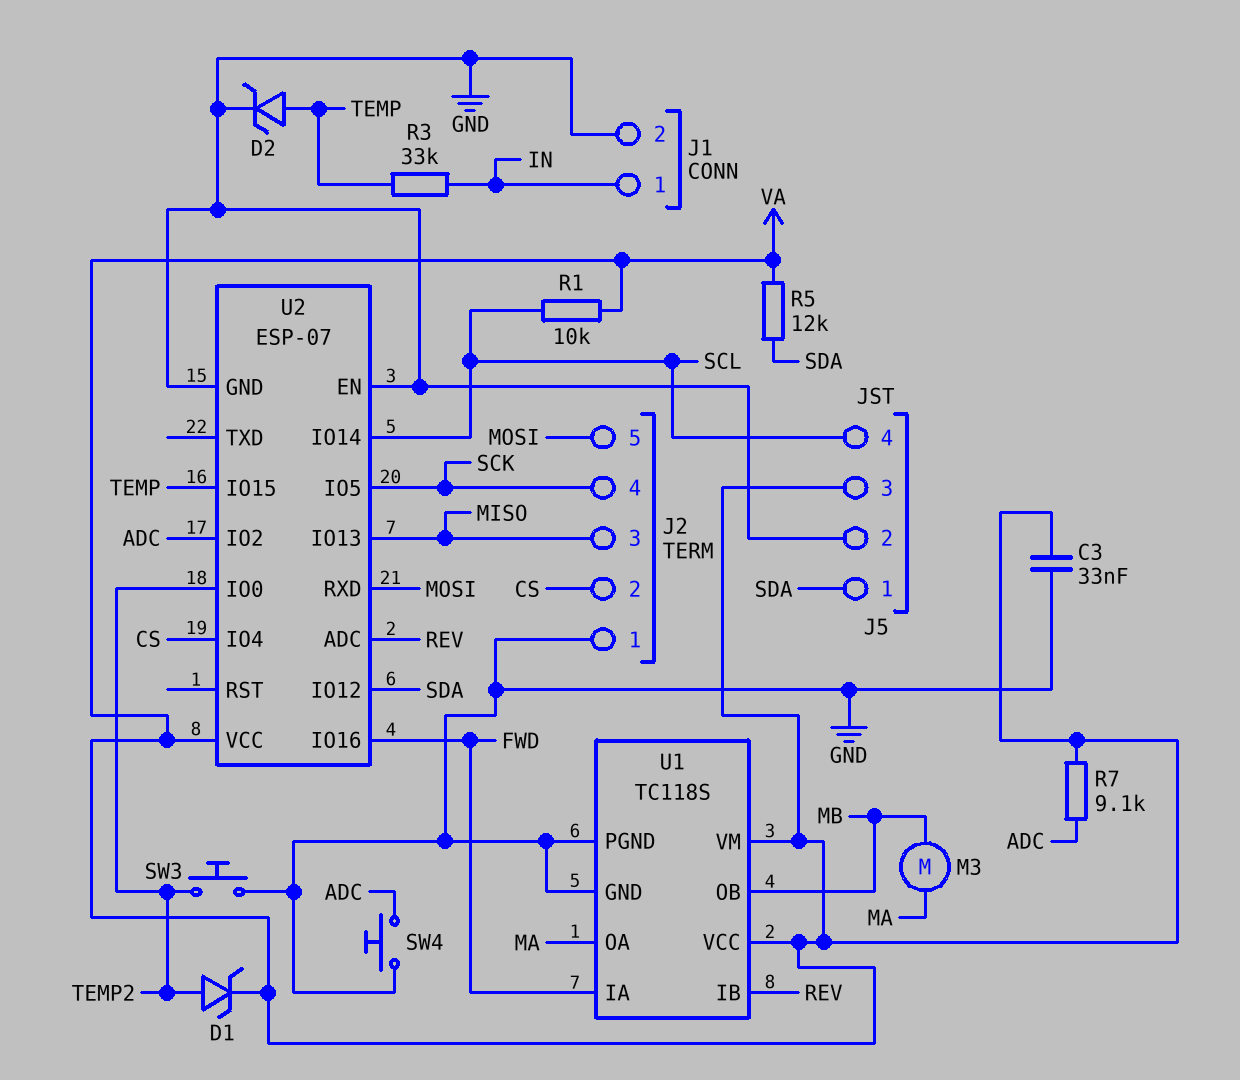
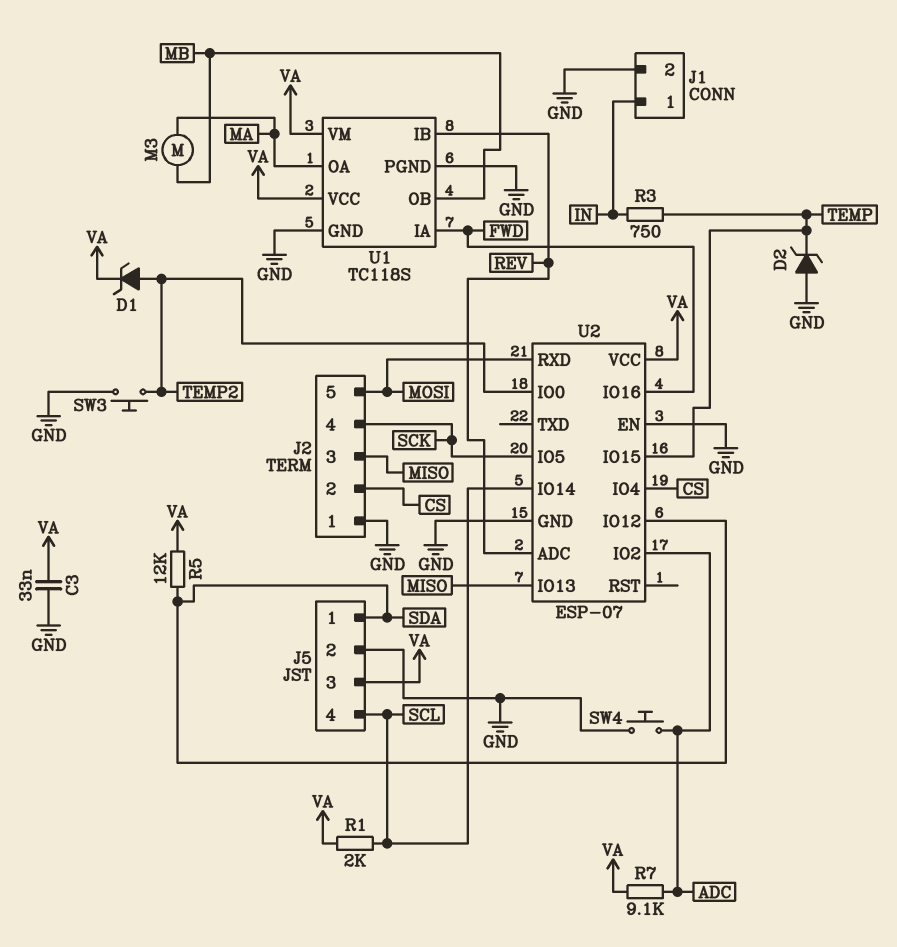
D2: zener (A TEMP, K GND) -> zener (A GND, K TEMP)
R1: 10k (SCL, VA) -> 2k (SCL, VA)
R3: 33k (IN, TEMP) -> 750 (IN, TEMP)

